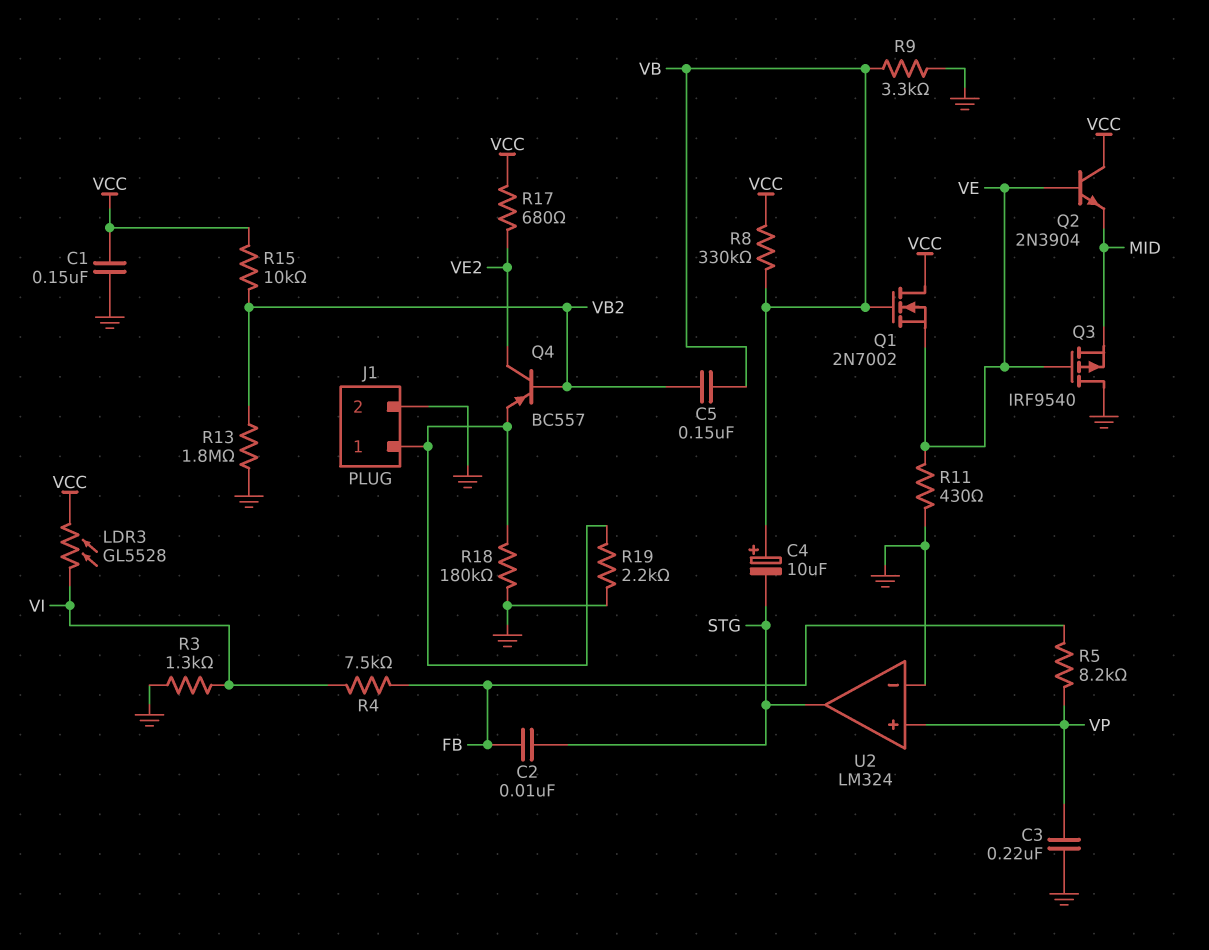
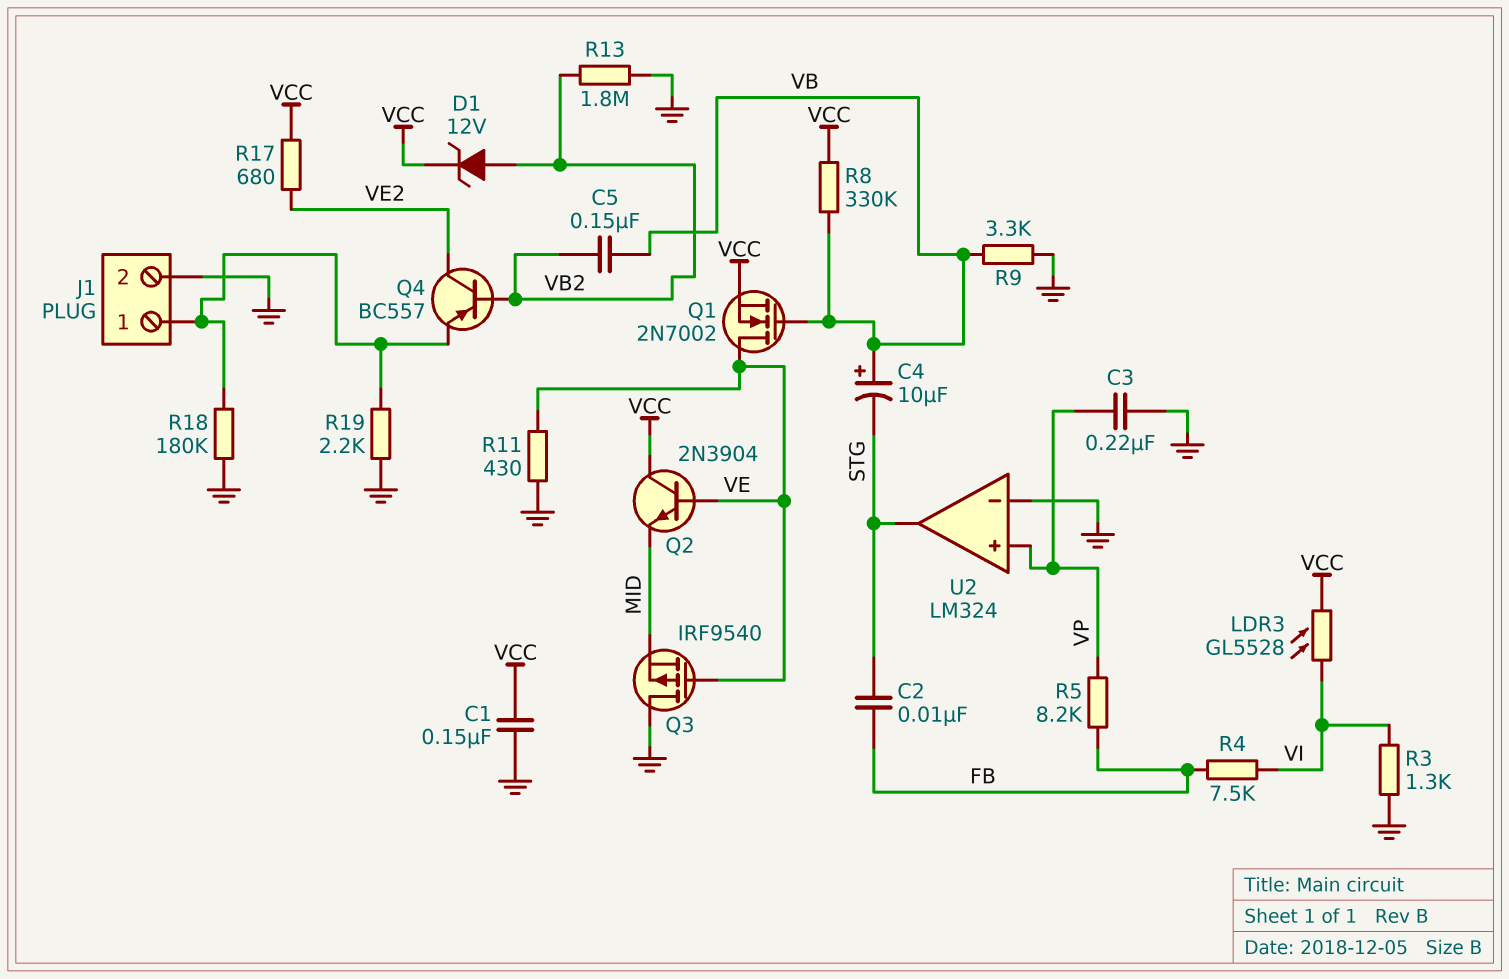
D1: none -> zener 12V (A VB2, K VCC)
Q1: NMOS 2N7002 (G VB, D VCC, S VE) -> NMOS 2N7002 (G VB, D VE, S VCC)
R15: 10k (VB2, VCC) -> none

